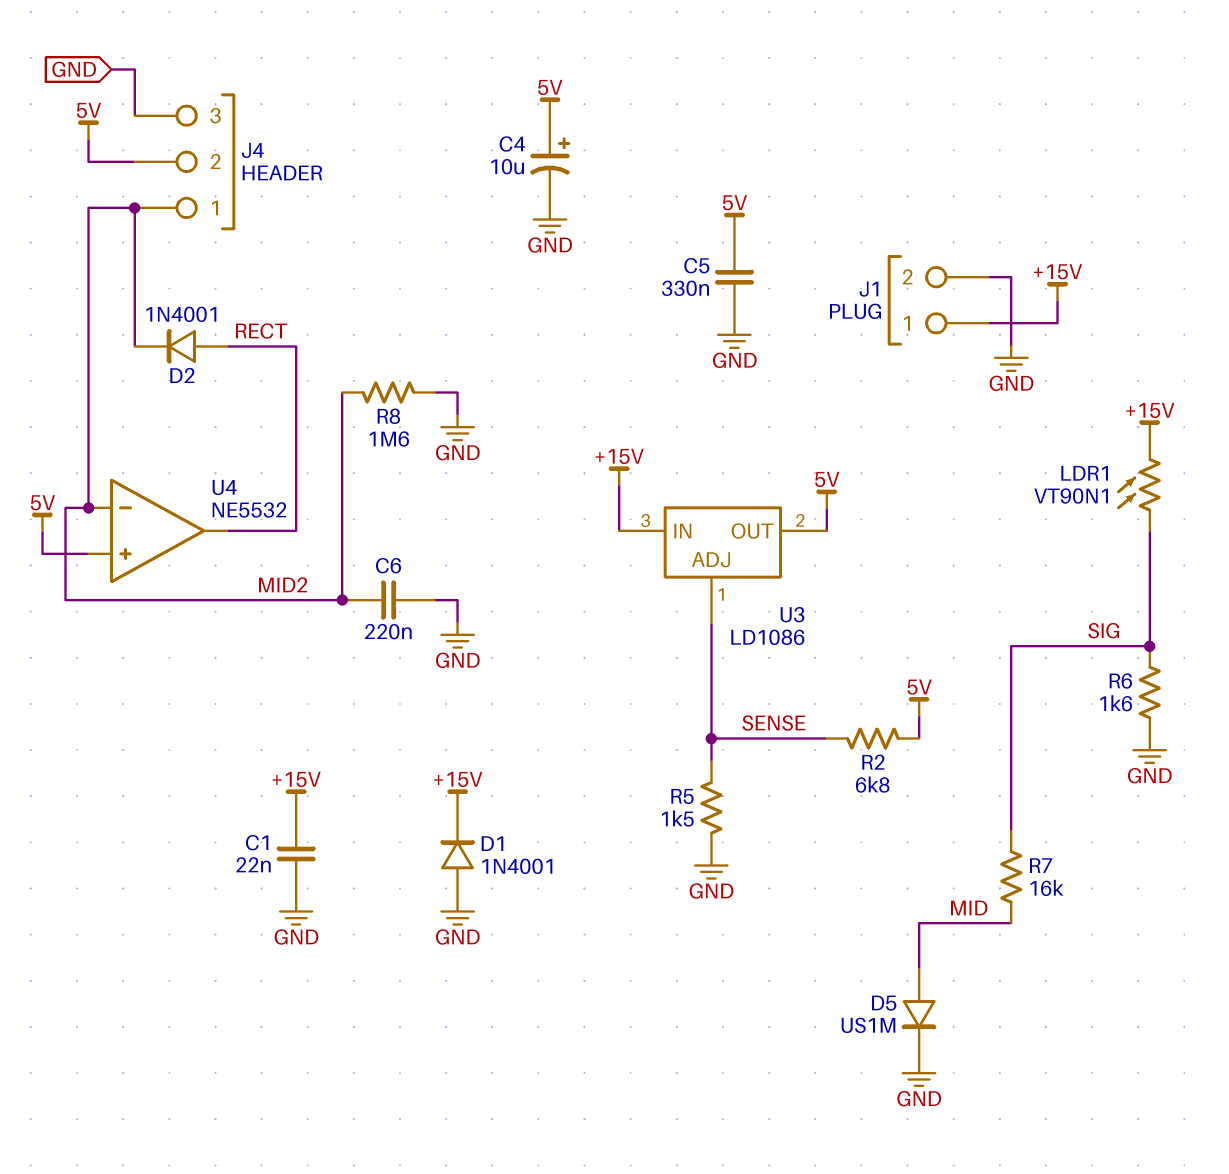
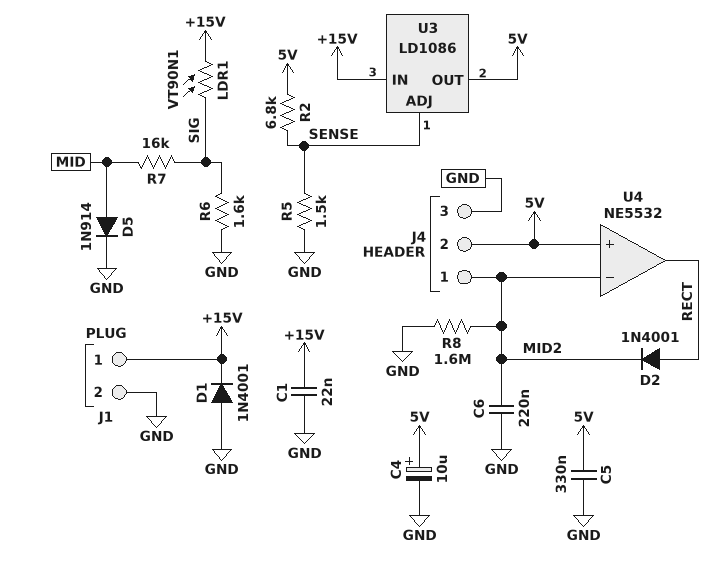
D5: diode US1M (A MID, K GND) -> diode 1N914 (A MID, K GND)

